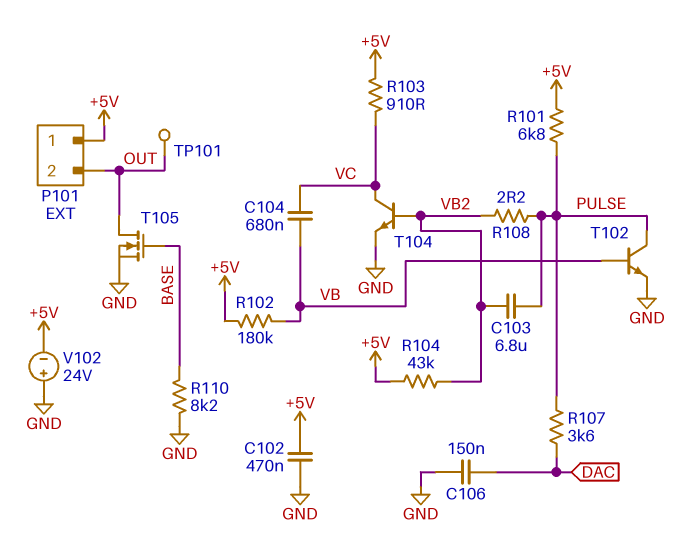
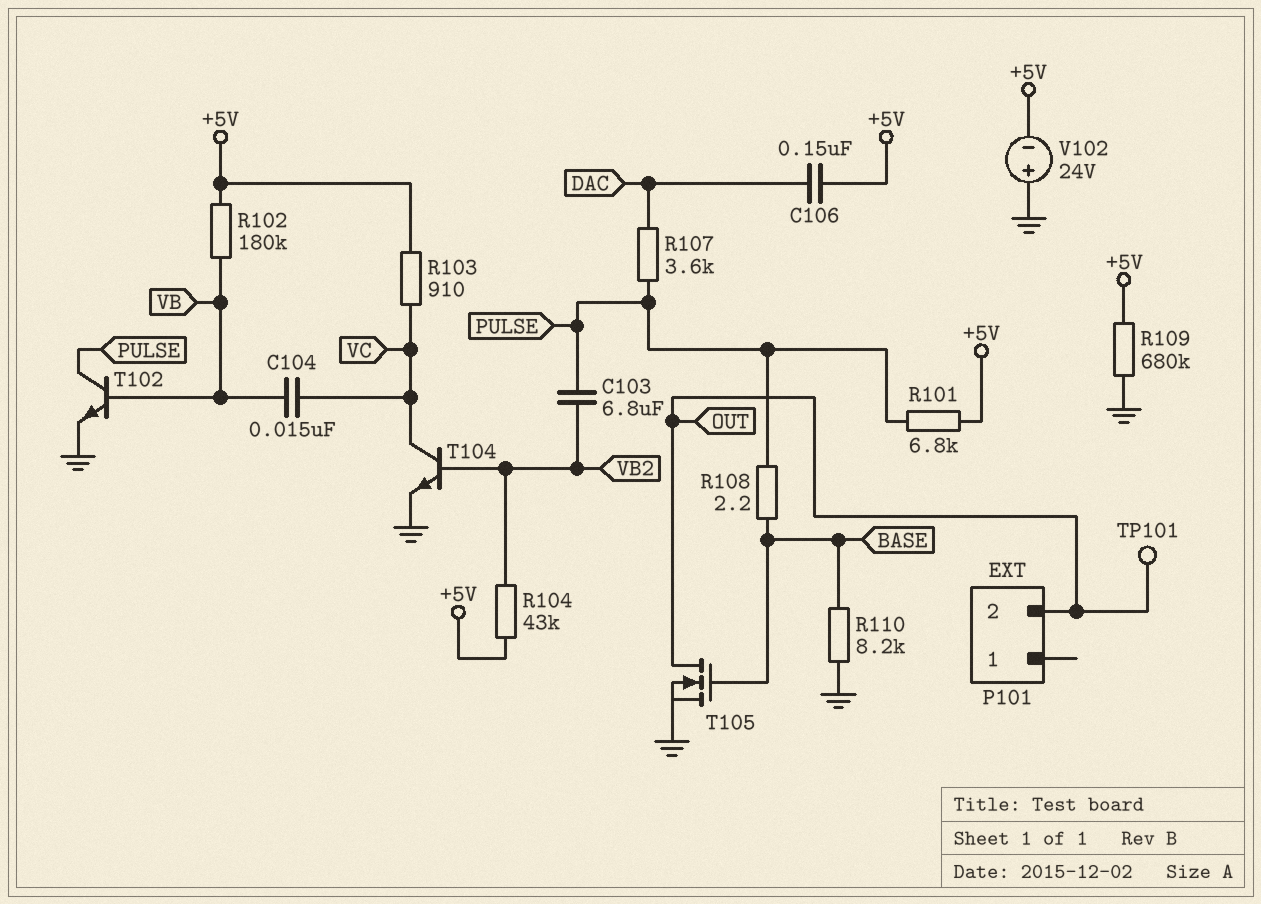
C102: 470nF (+5V, GND) -> none
C104: 680nF (VB, VC) -> 15nF (VB, VC)
C106: 150nF (DAC, GND) -> 150nF (+5V, DAC)
P101 pin 1: +5V -> none
R108: 2.2 (PULSE, VB2) -> 2.2 (BASE, PULSE)
R109: none -> 680k (+5V, GND)

